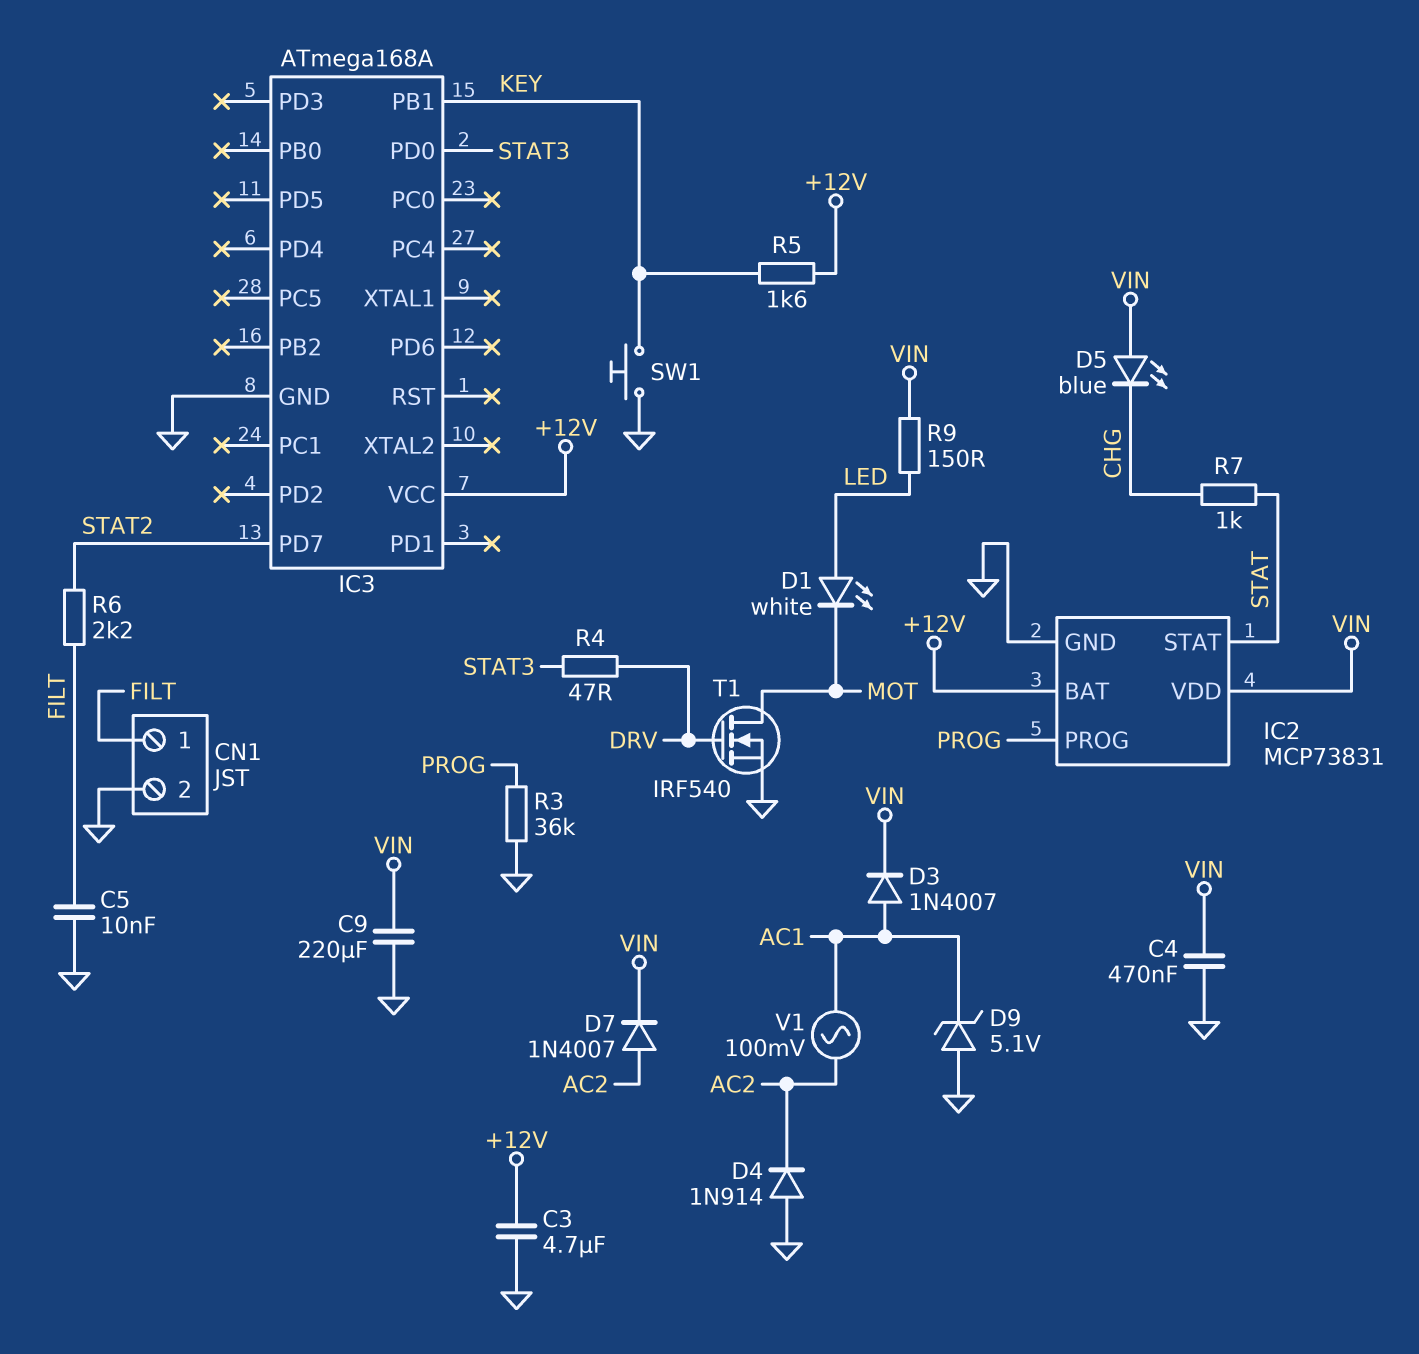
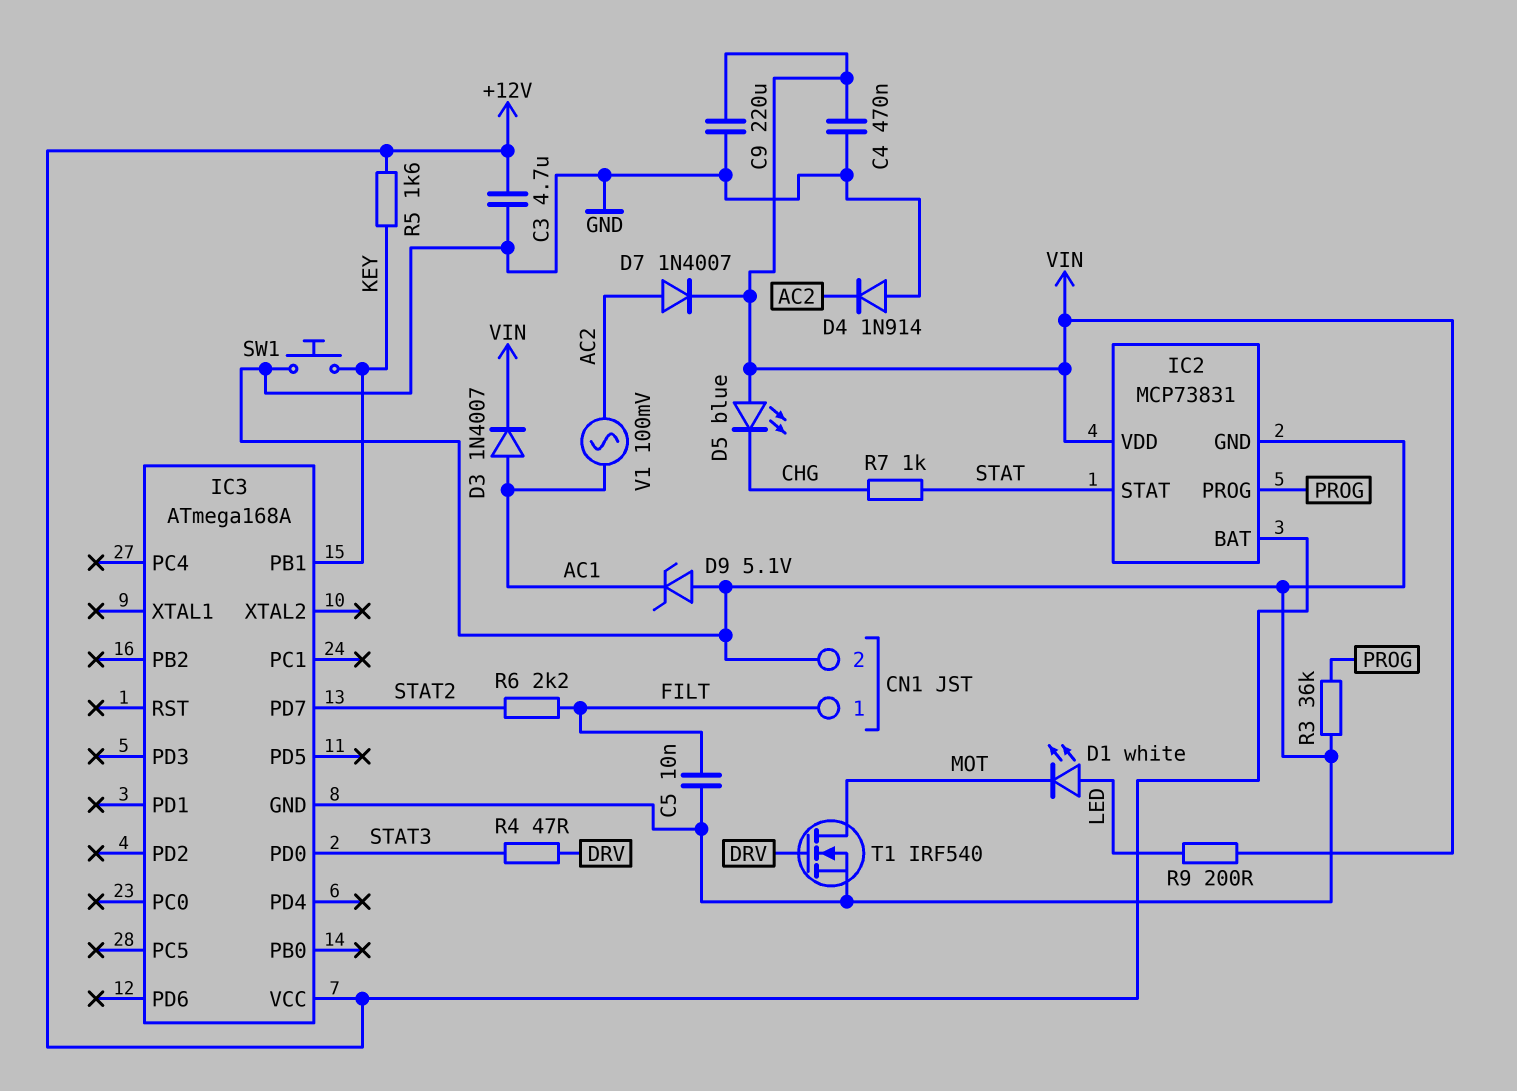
R9: 150 (LED, VIN) -> 200 (LED, VIN)

